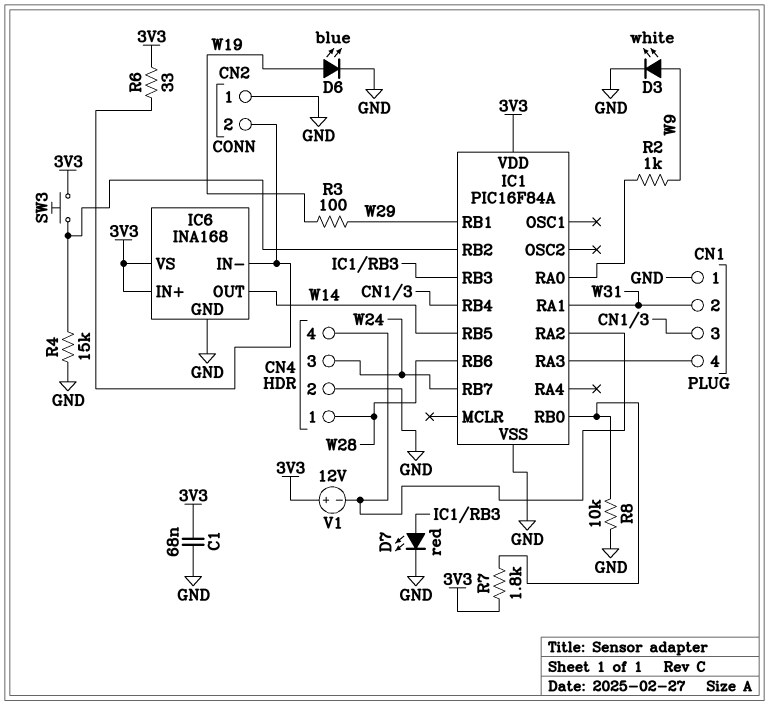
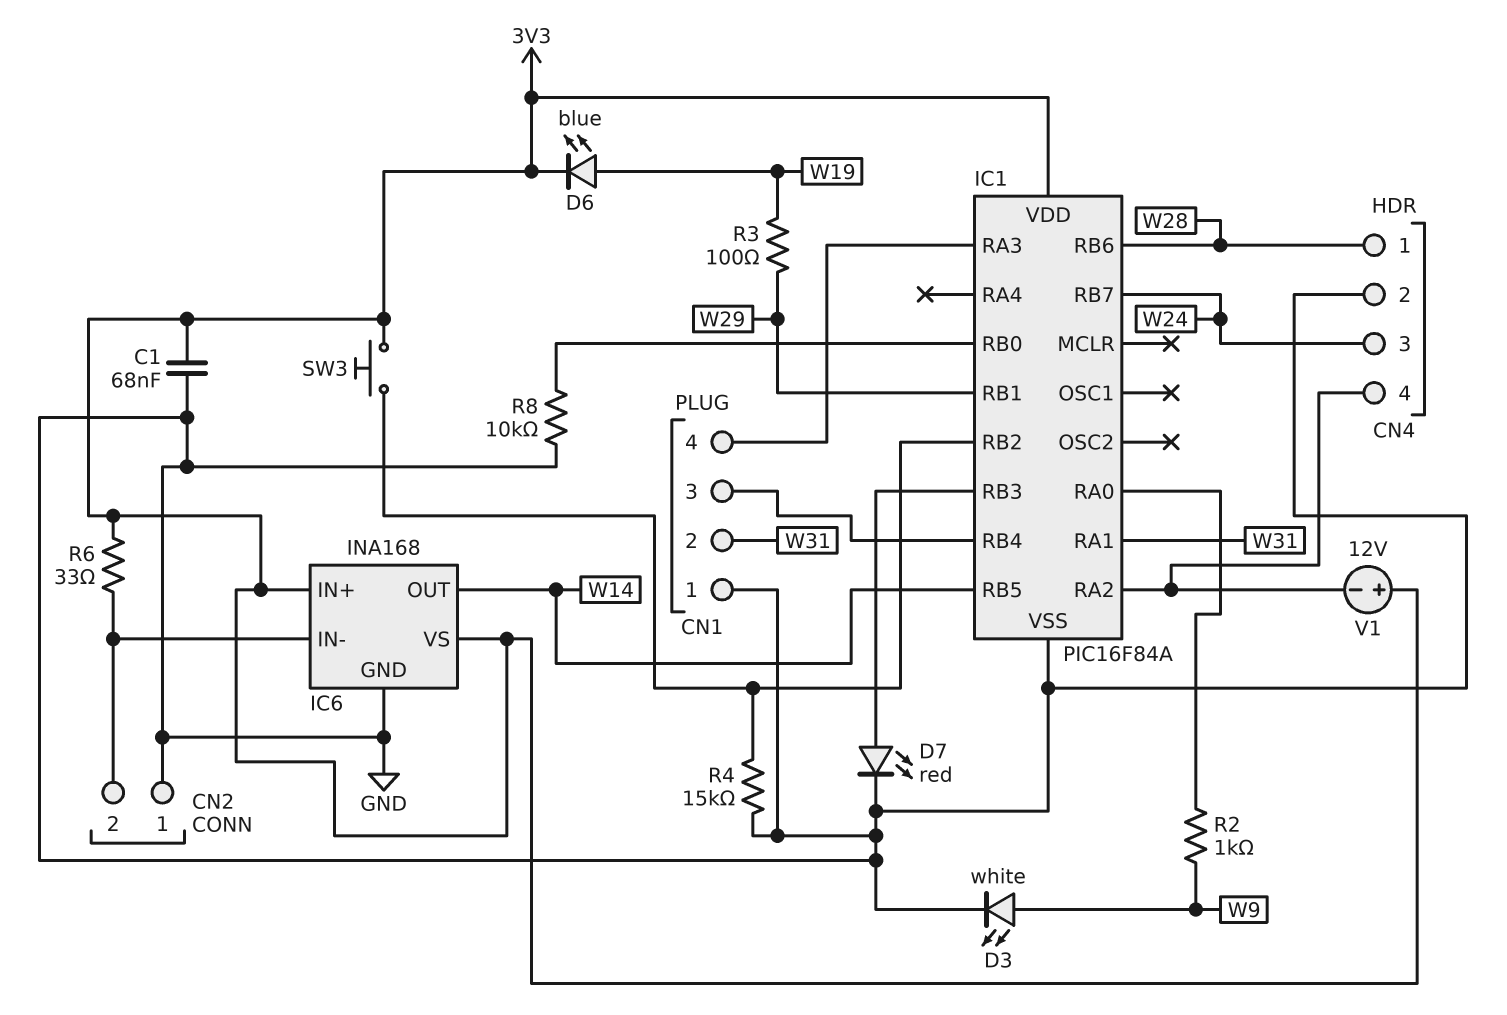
D6: LED blue (A W19, K GND) -> LED blue (A W19, K 3V3)
R7: 1.8k (3V3, IC1/RB0) -> none

